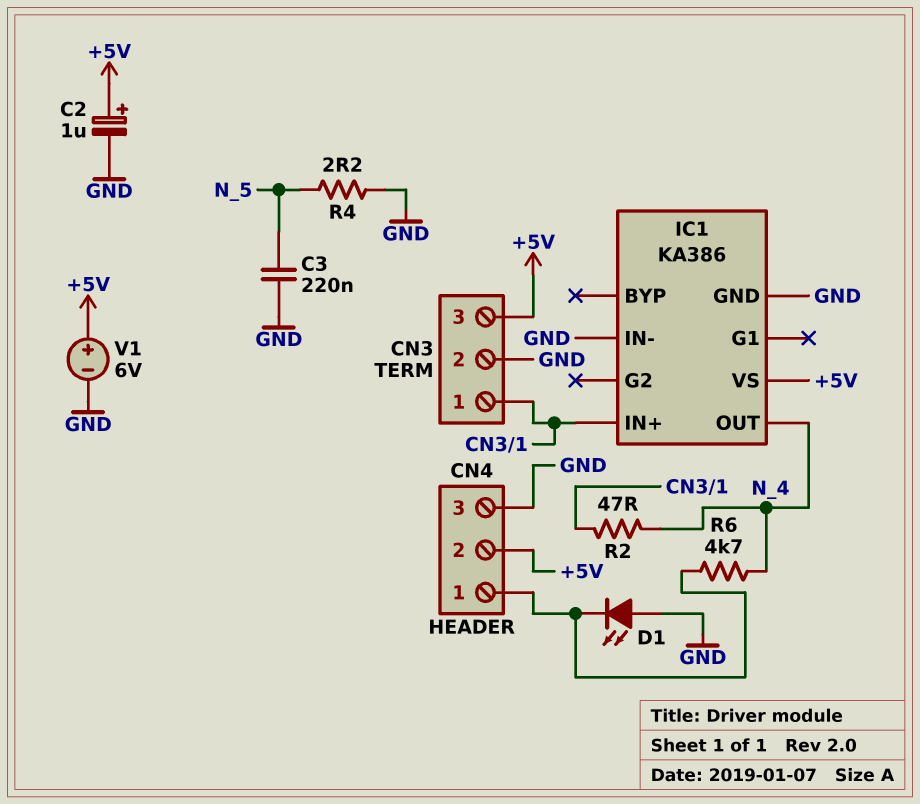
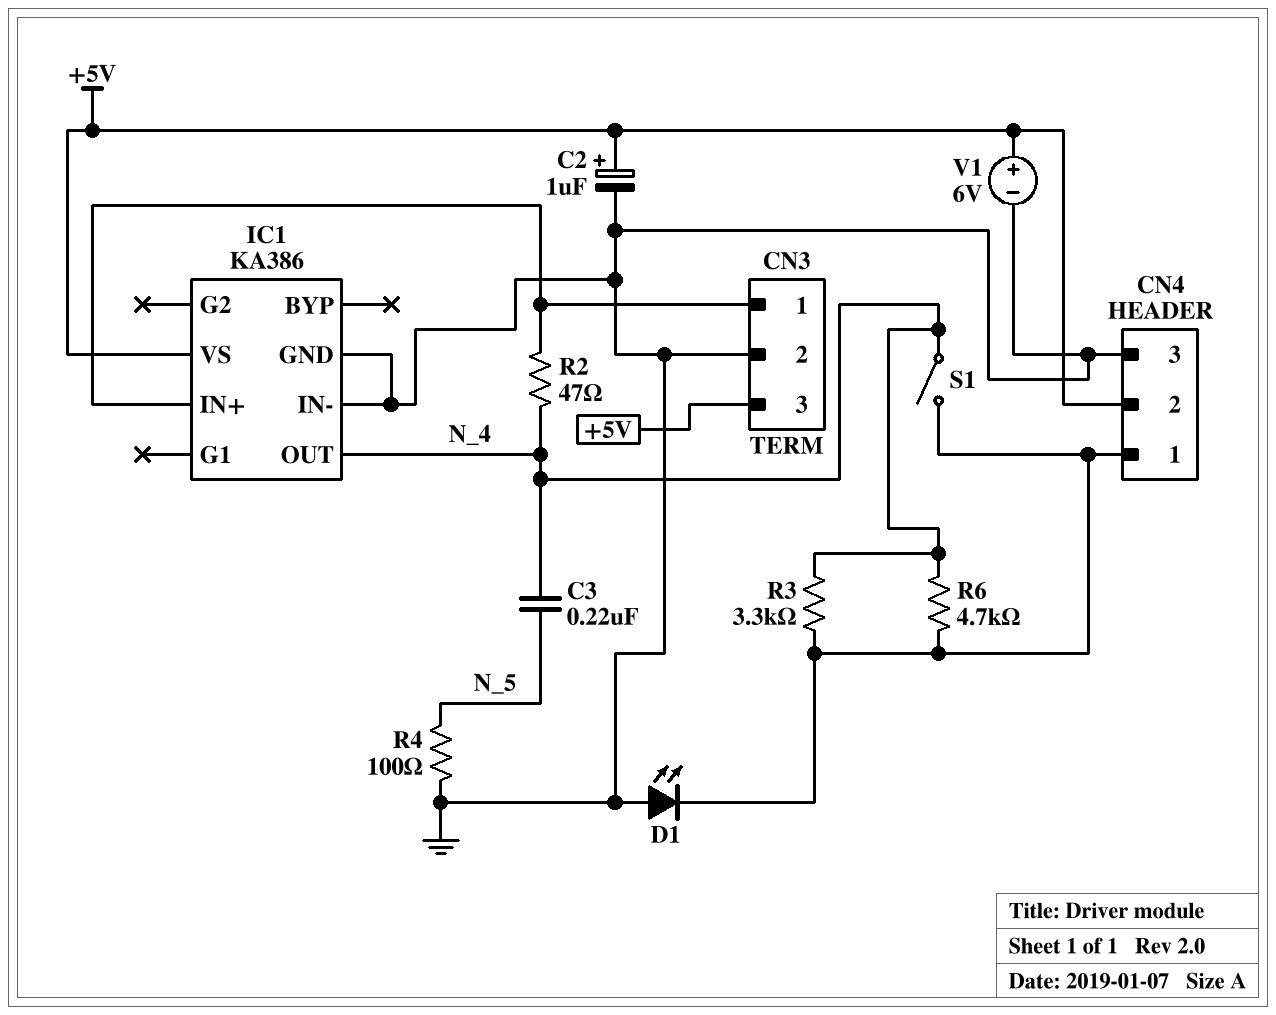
C3: 220nF (GND, N_5) -> 220nF (N_4, N_5)
R3: none -> 3.3k (CN4/1, N_4)
R4: 2.2 (GND, N_5) -> 100 (GND, N_5)
S1: none -> switch (CN4/1, N_4)

